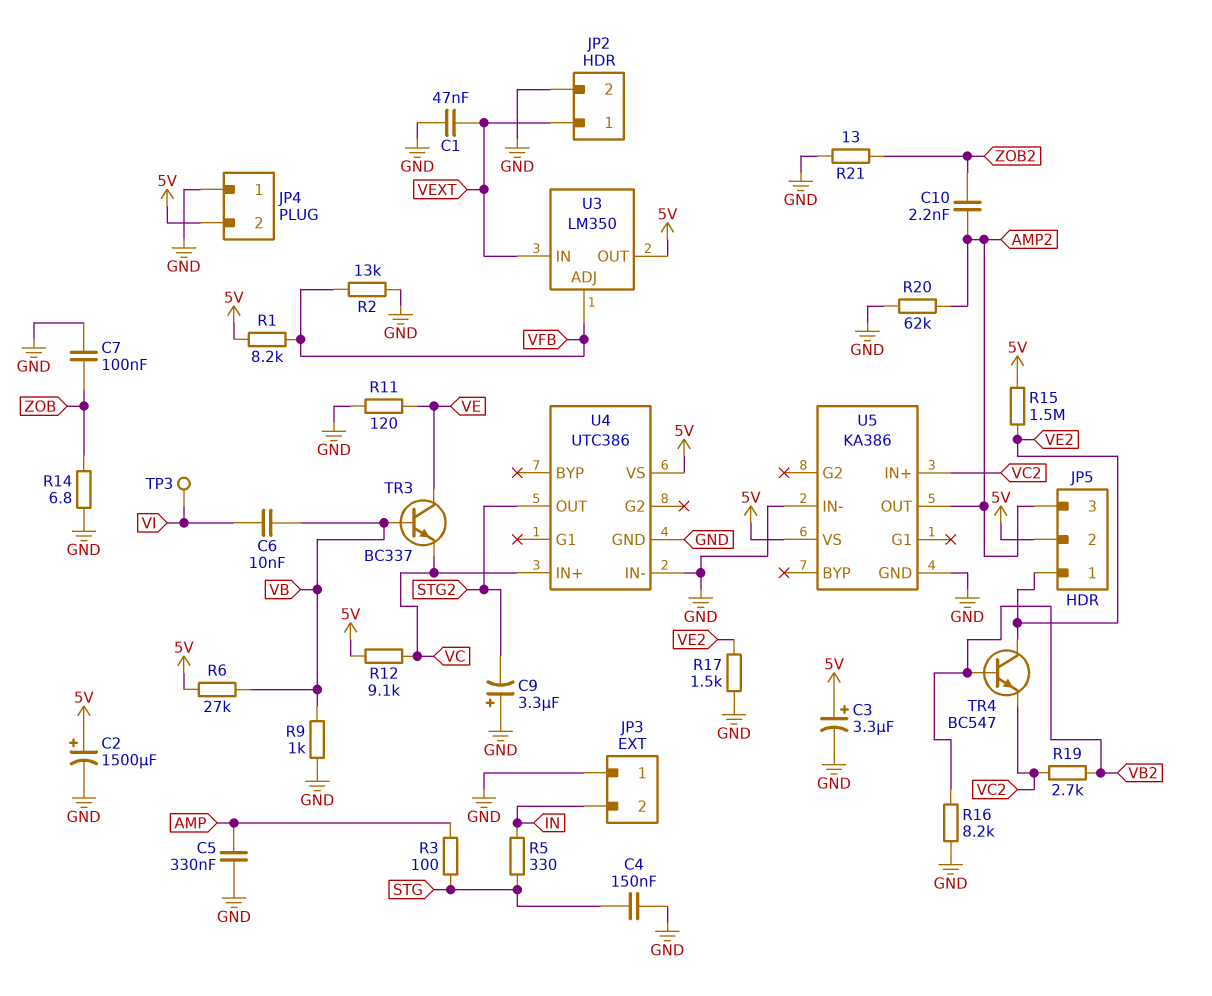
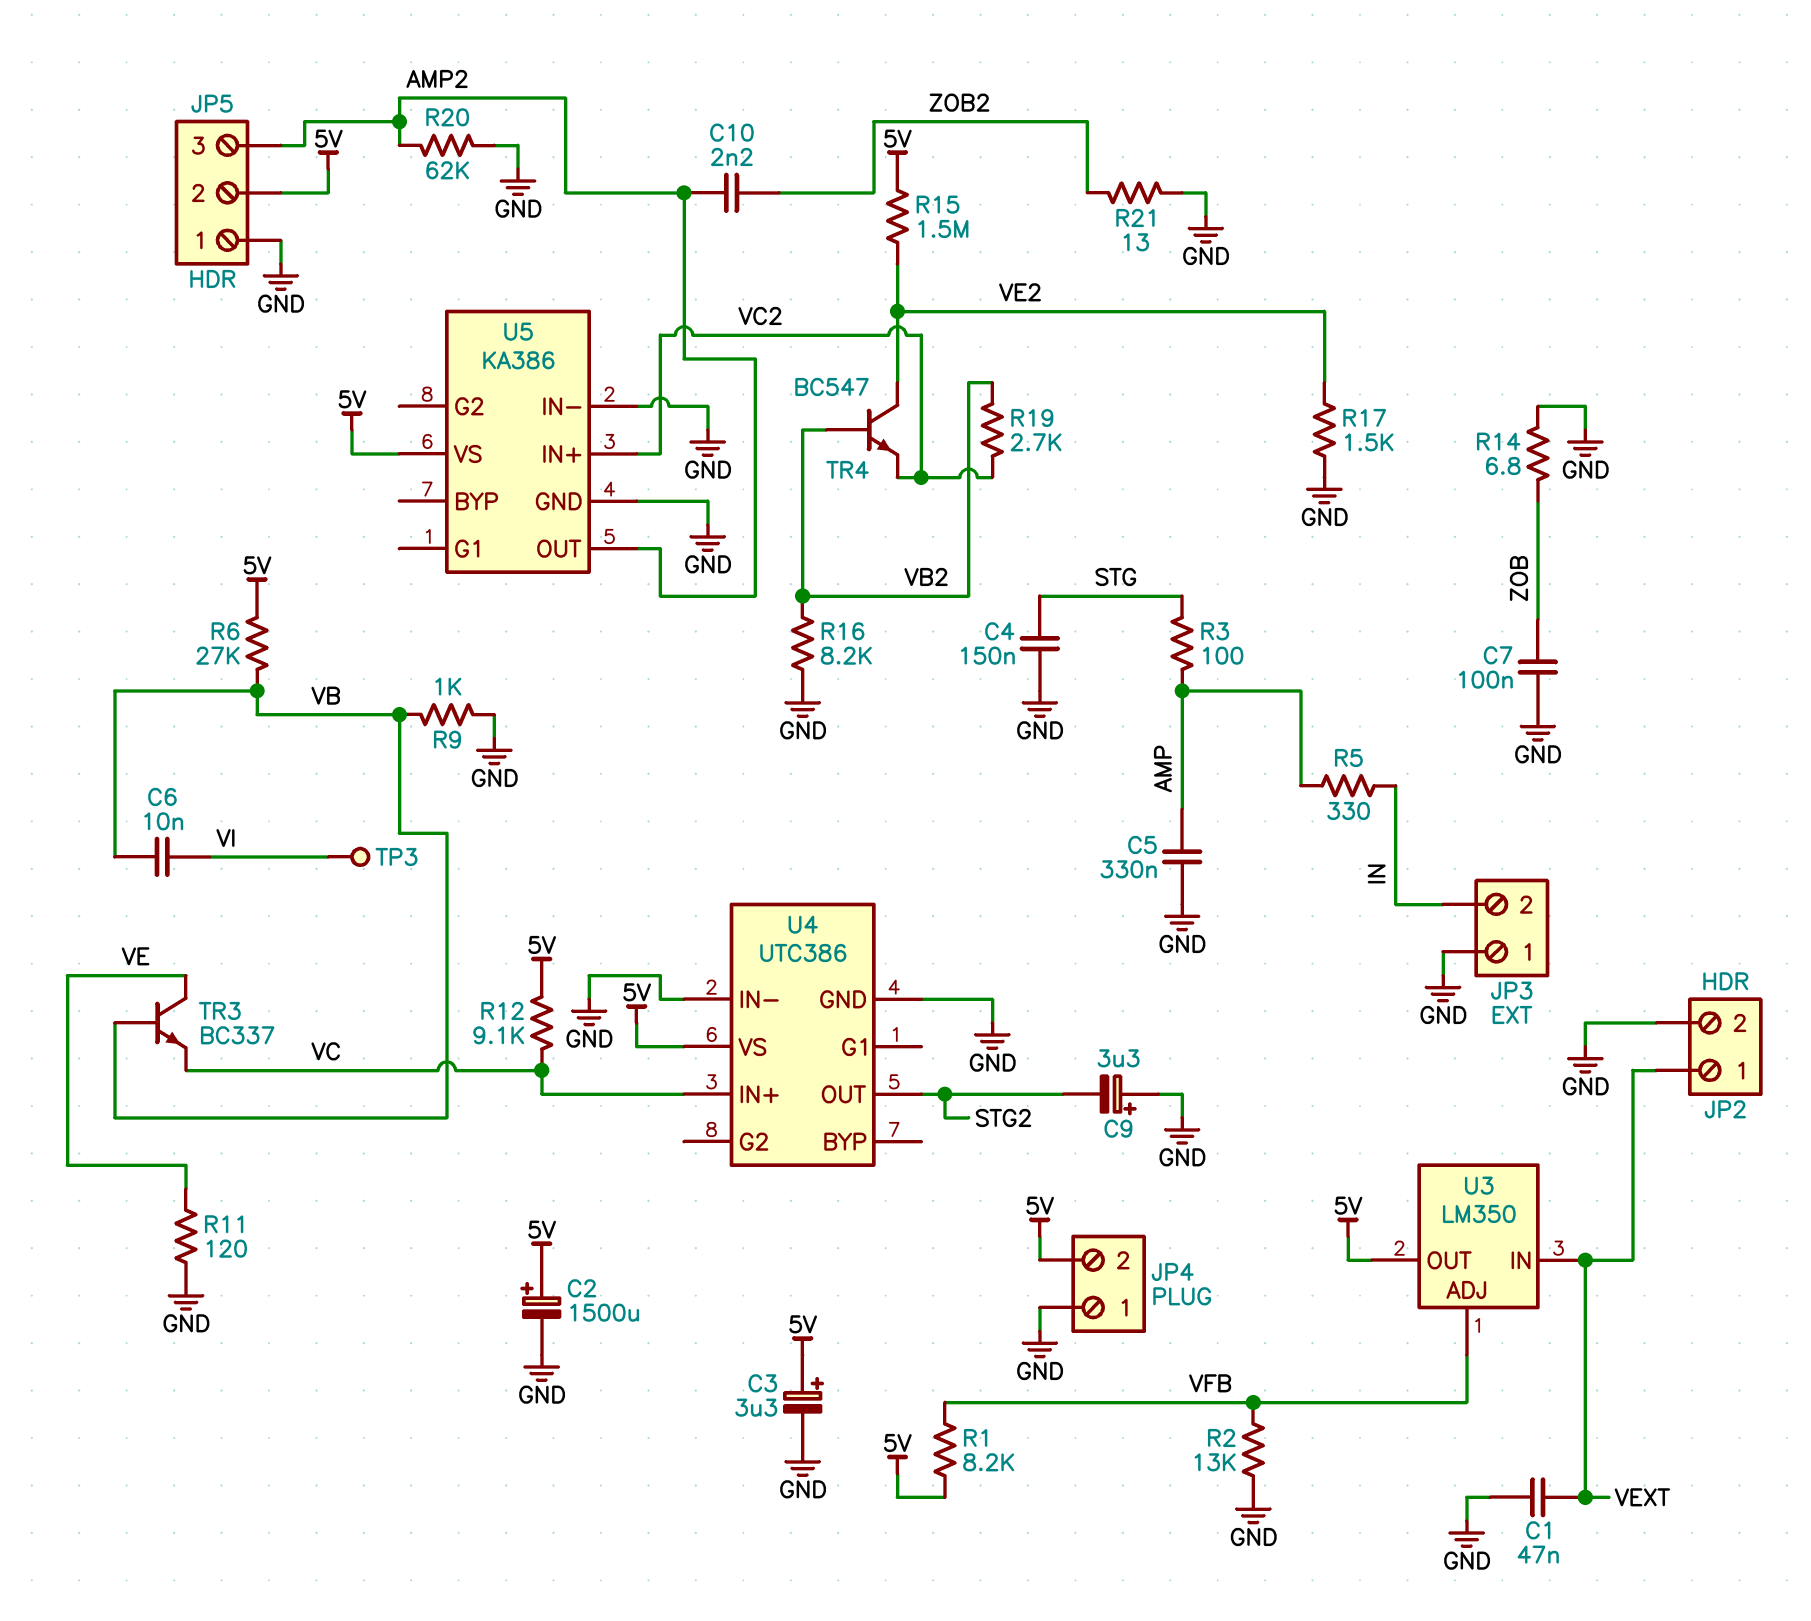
JP5 pin 1: VE2 -> GND
R5: 330 (IN, STG) -> 330 (AMP, IN)

